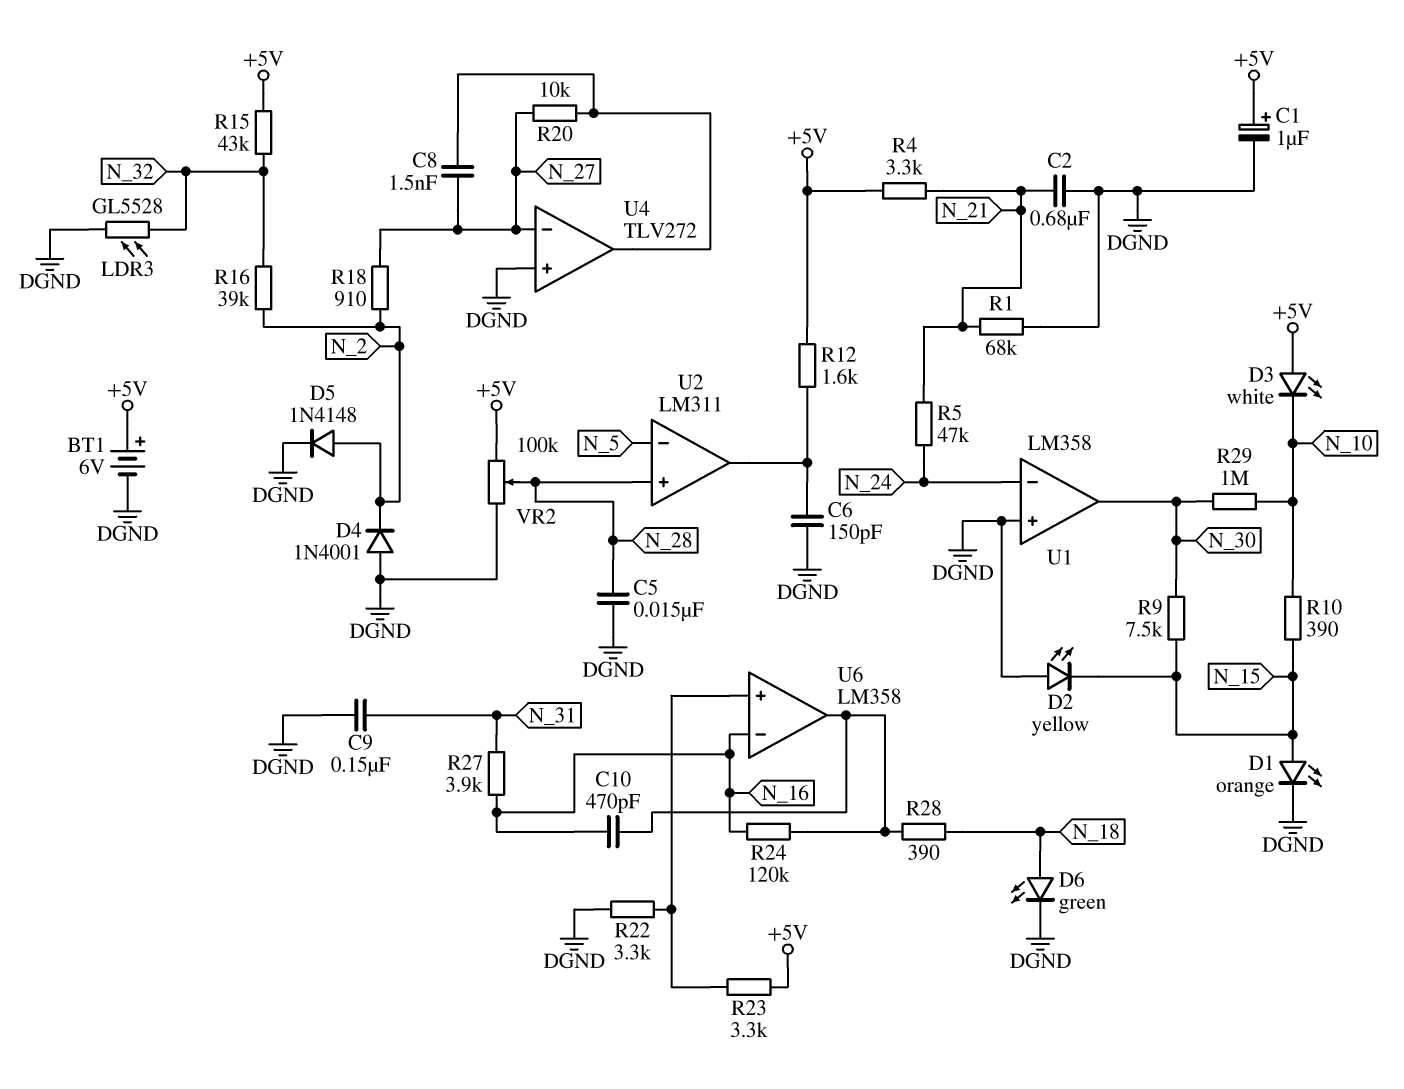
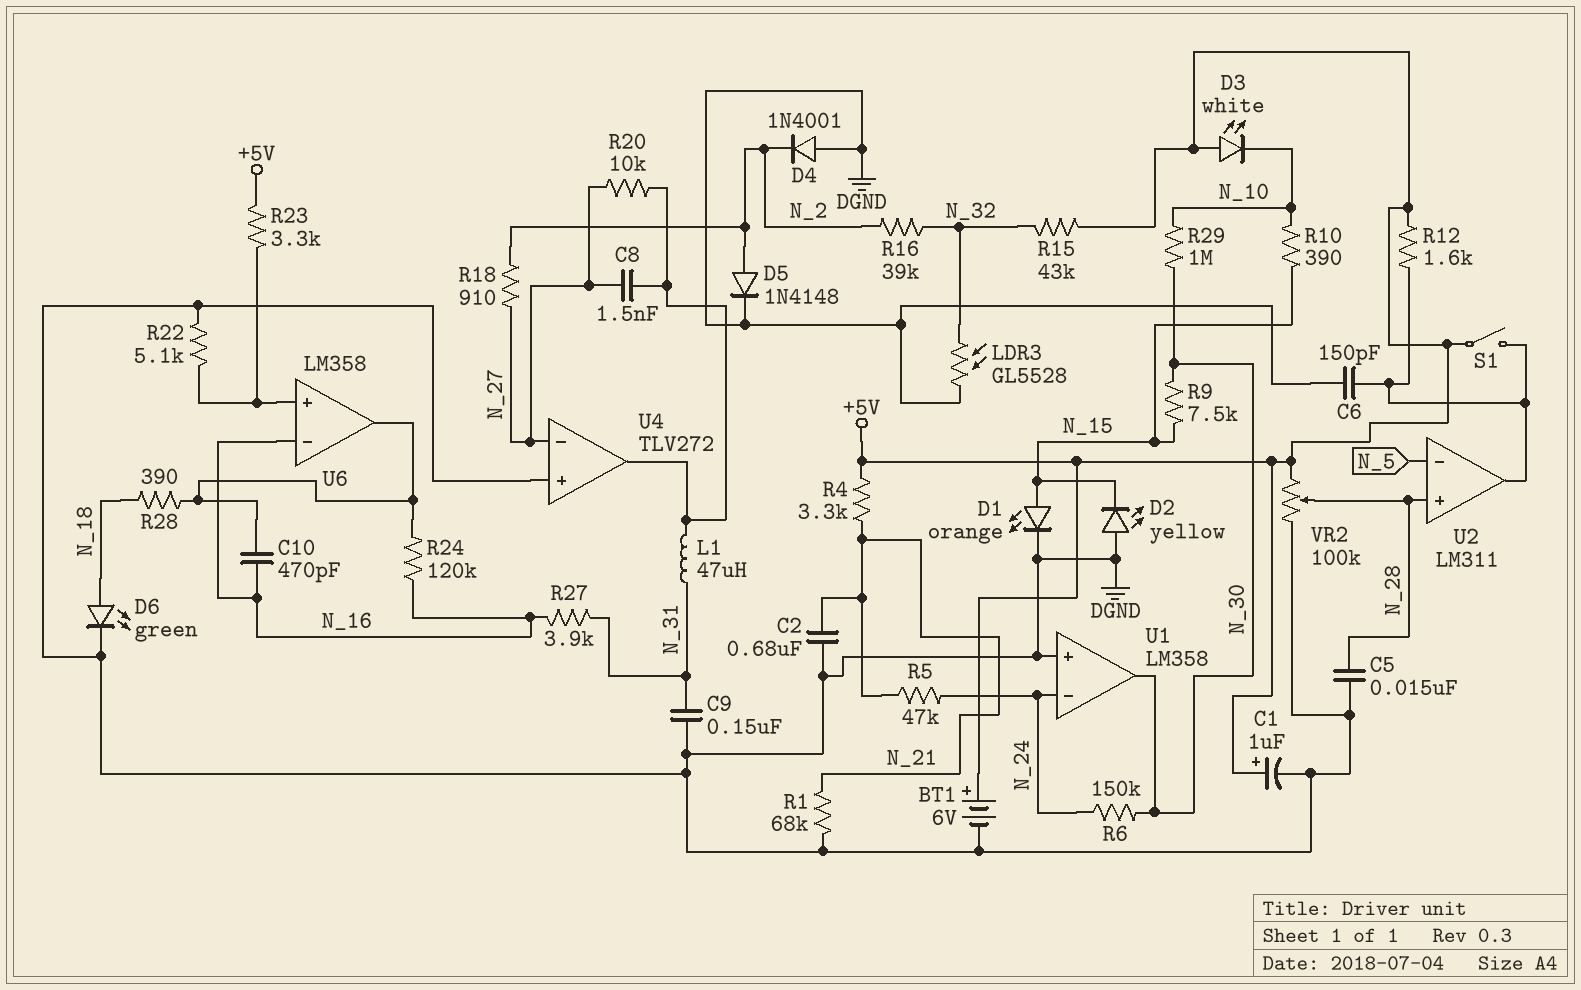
L1: none -> 47uH (N_31, U4/out)
R6: none -> 150k (N_24, N_30)
R22: 3.3k (DGND, U6/in+) -> 5.1k (DGND, U6/in+)
S1: none -> switch (+5V, U2/out)

